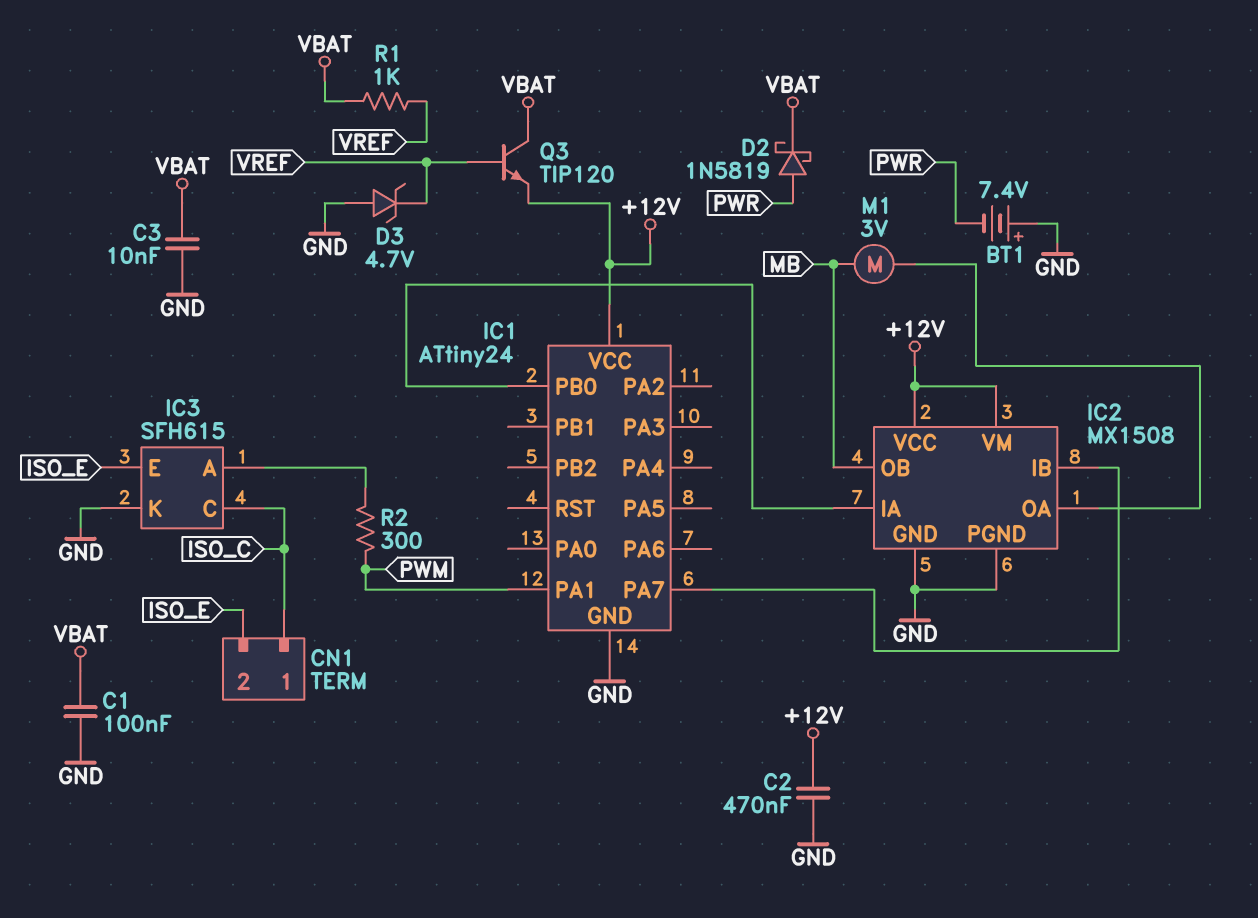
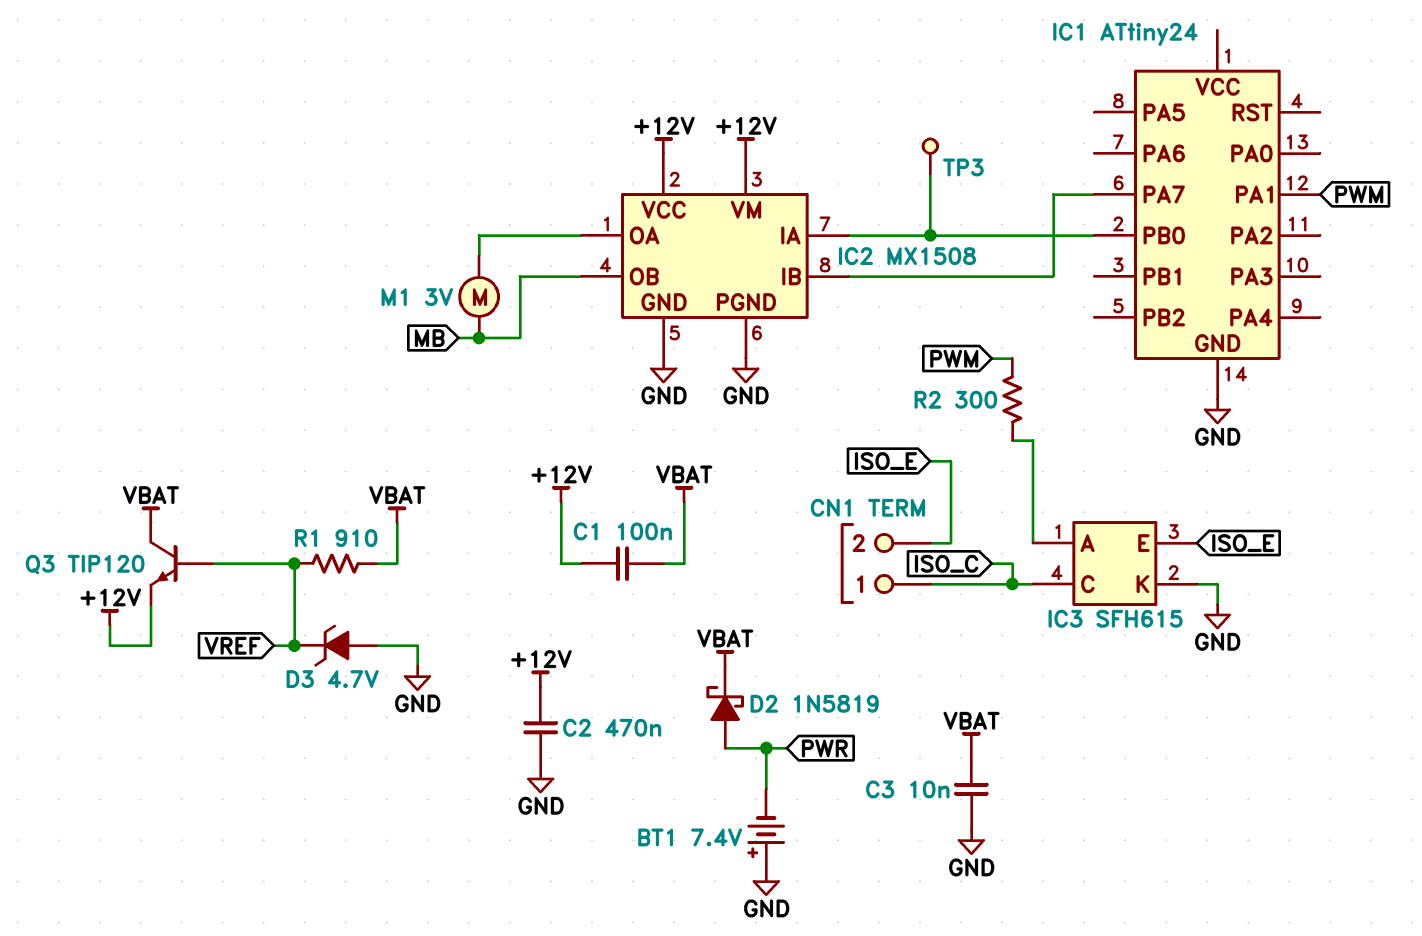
C1: 100nF (GND, VBAT) -> 100nF (+12V, VBAT)
IC1 pin VCC: +12V -> none
R1: 1k (VBAT, VREF) -> 910 (VBAT, VREF)
TP3: none -> test point (IC1/PB0)

